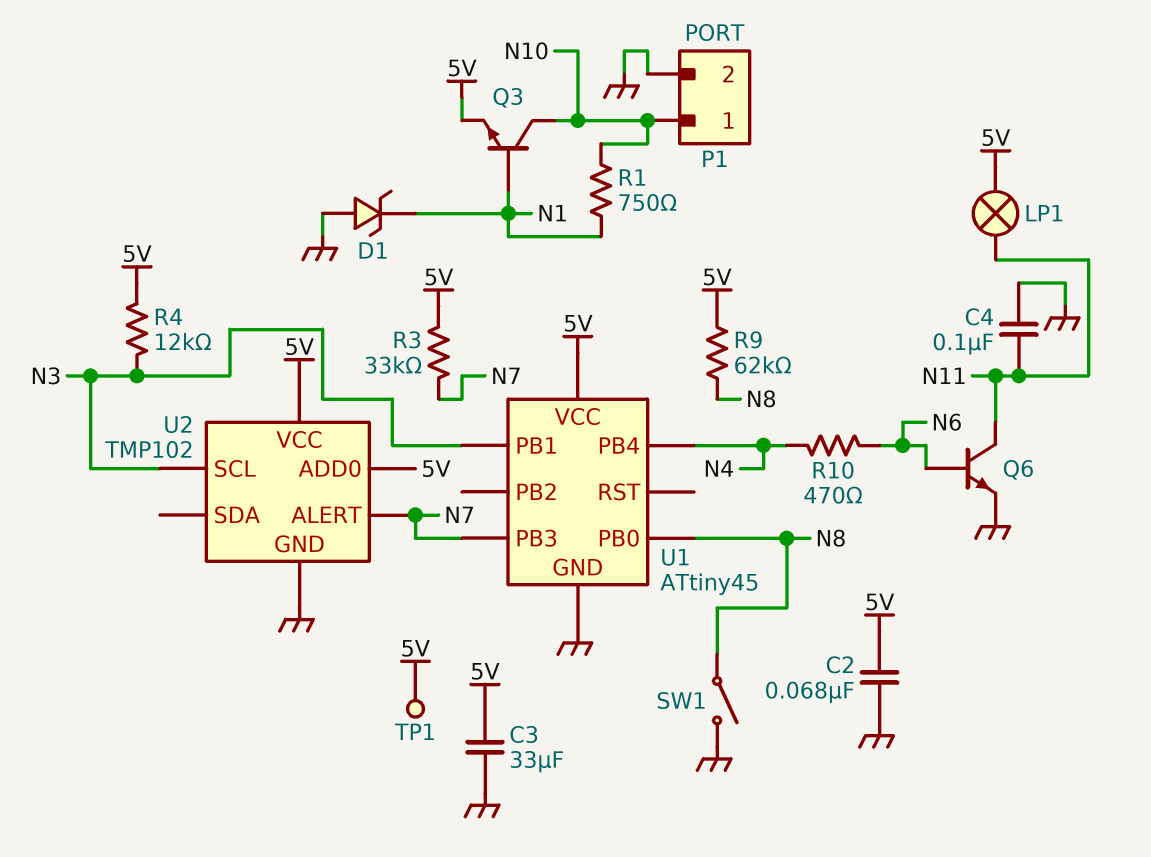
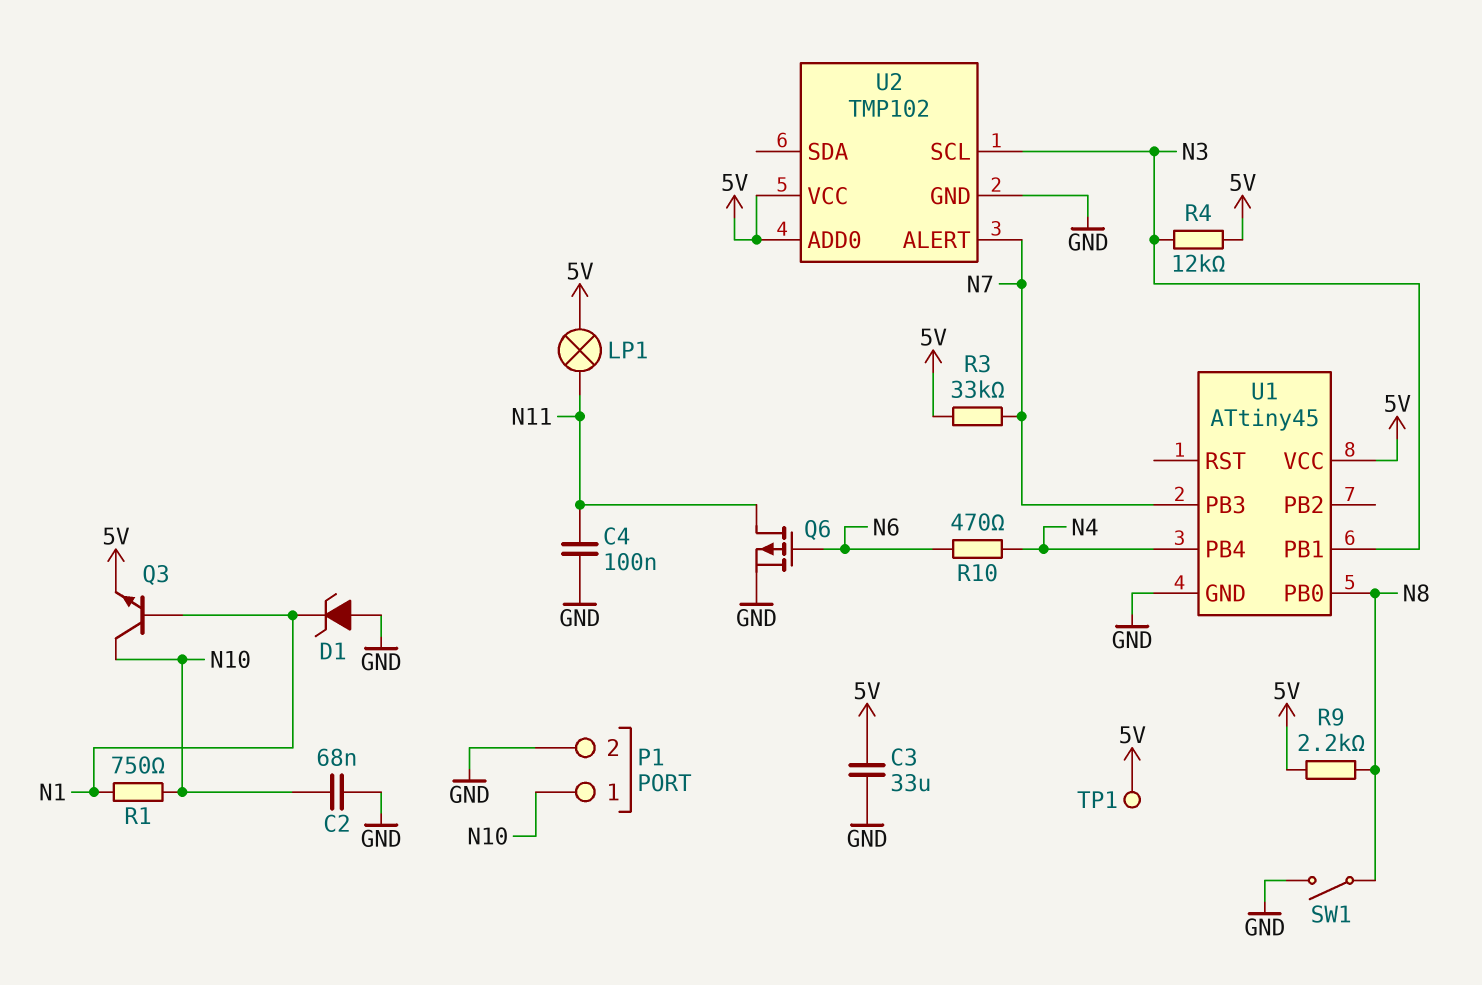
C2: 68nF (5V, GND) -> 68nF (GND, N10)
Q6: NPN (B N6, C N11, E GND) -> PMOS (G N6, D N11, S GND)
R9: 62k (5V, N8) -> 2.2k (5V, N8)

